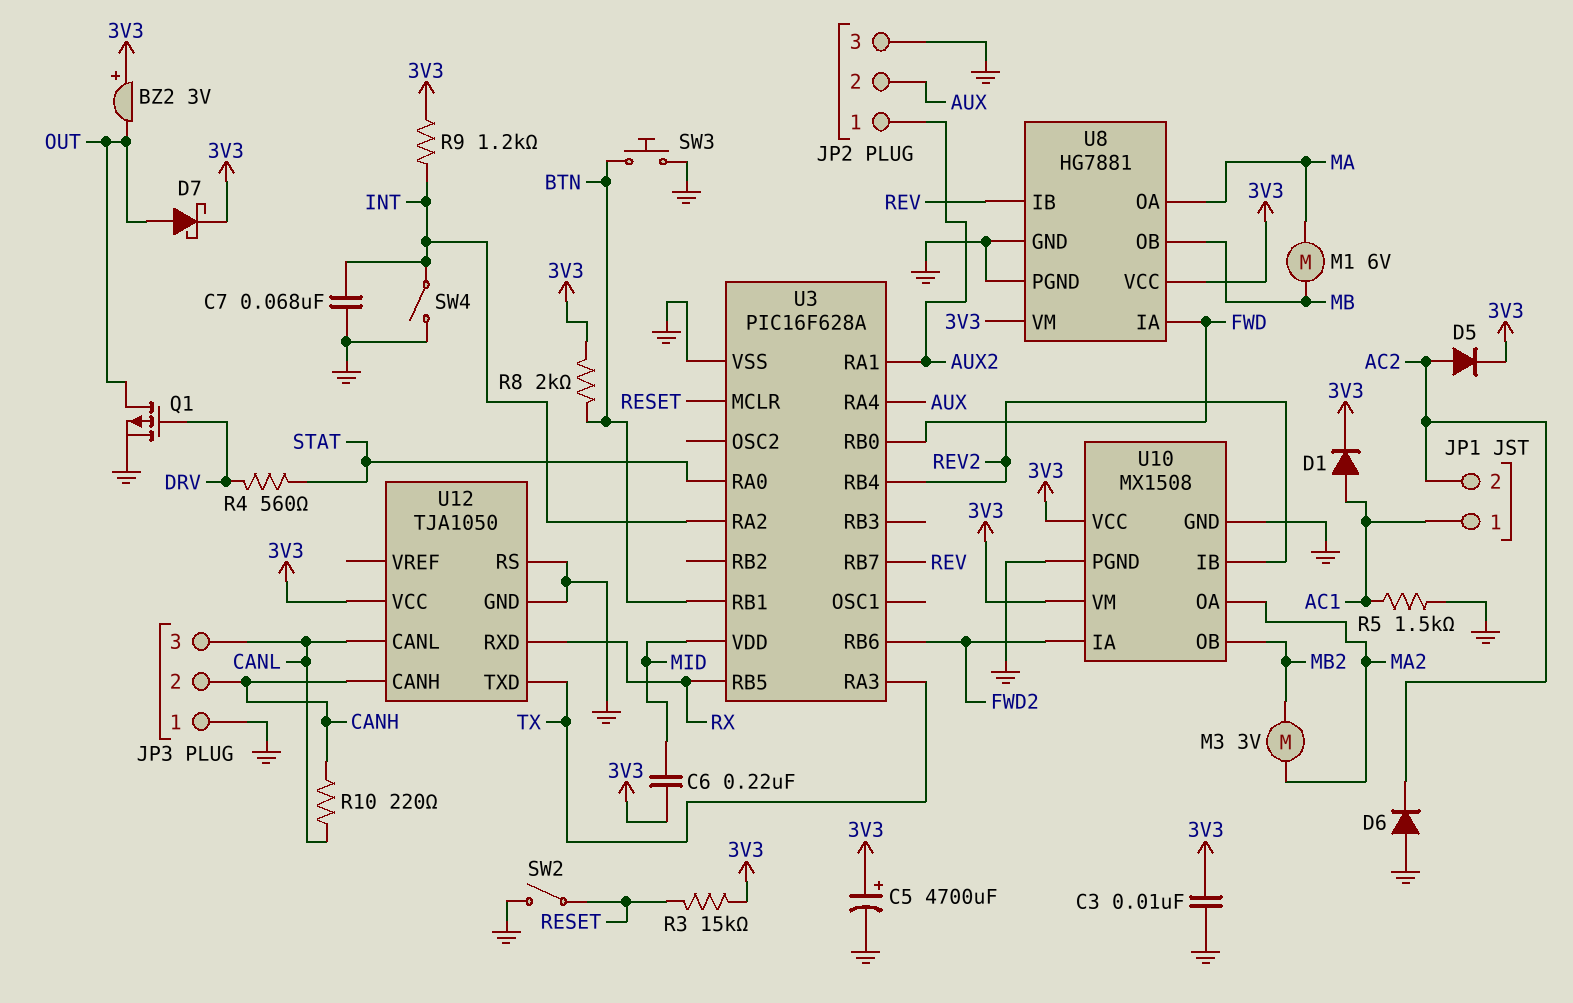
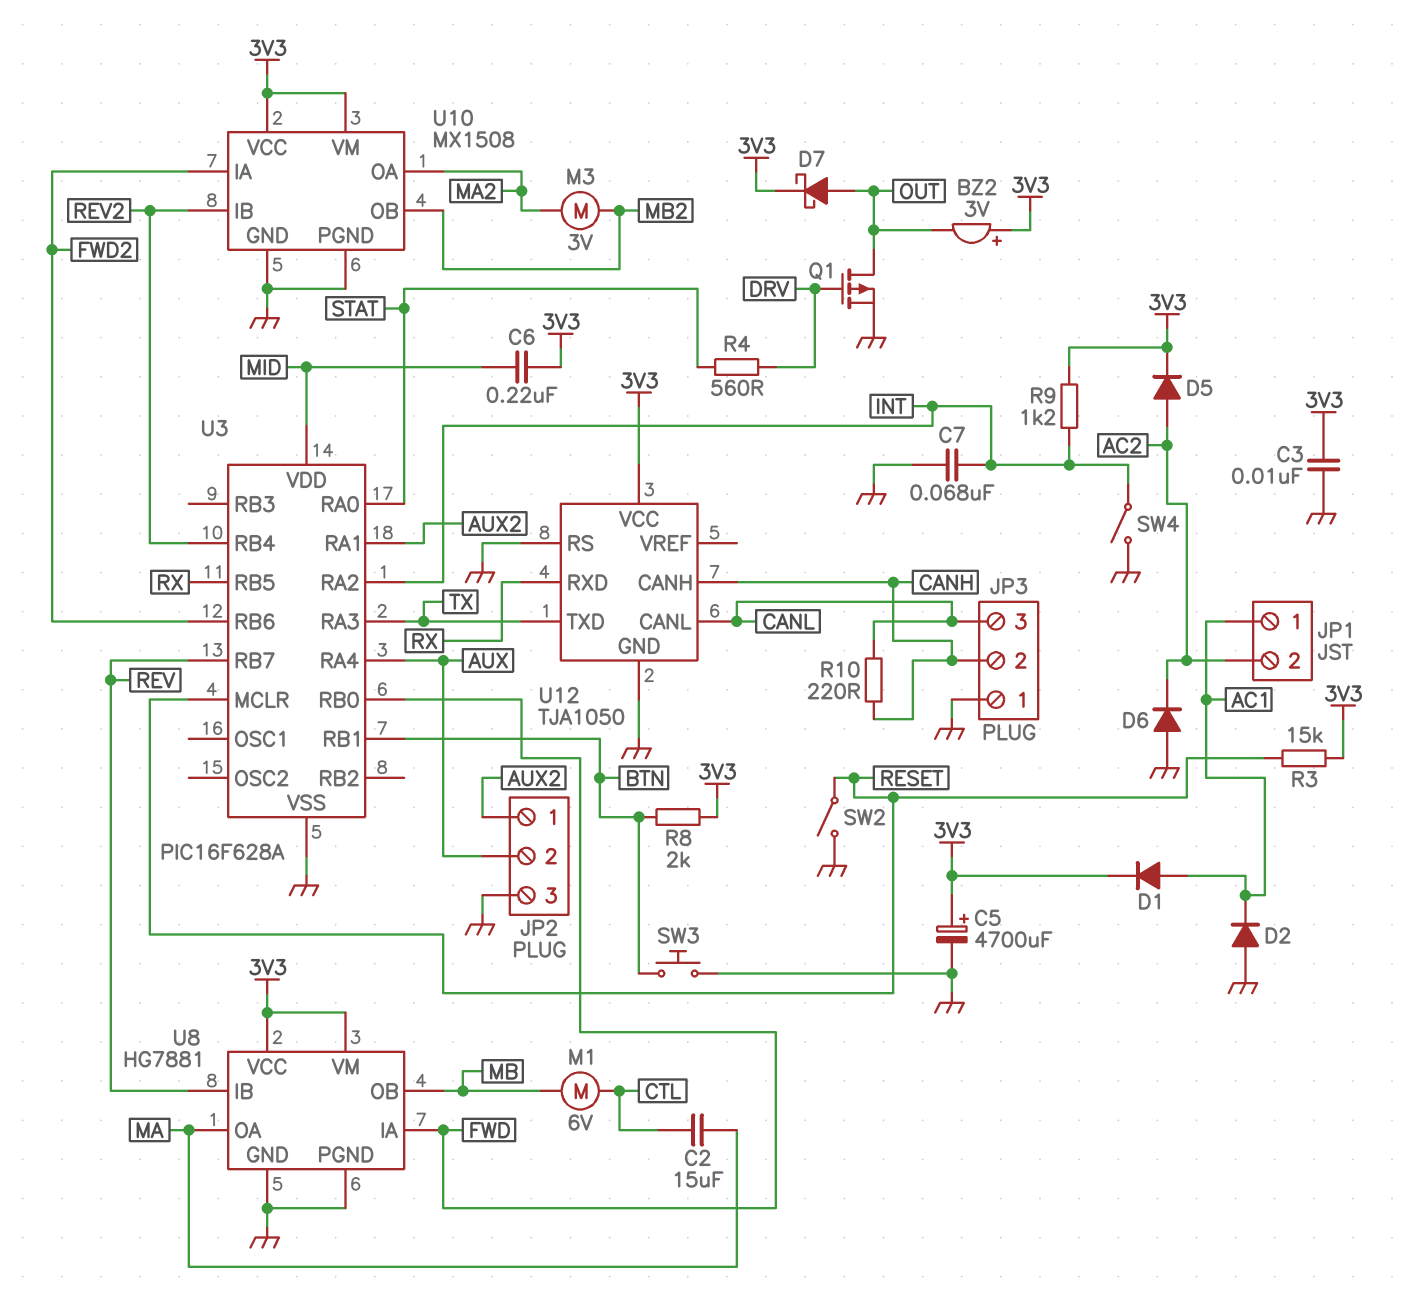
C2: none -> 15uF (CTL, MA)
D2: none -> diode (A GND, K AC1)
M1: motor 6V (MA, MB) -> motor 6V (CTL, MB)
R5: 1.5k (AC1, GND) -> none

